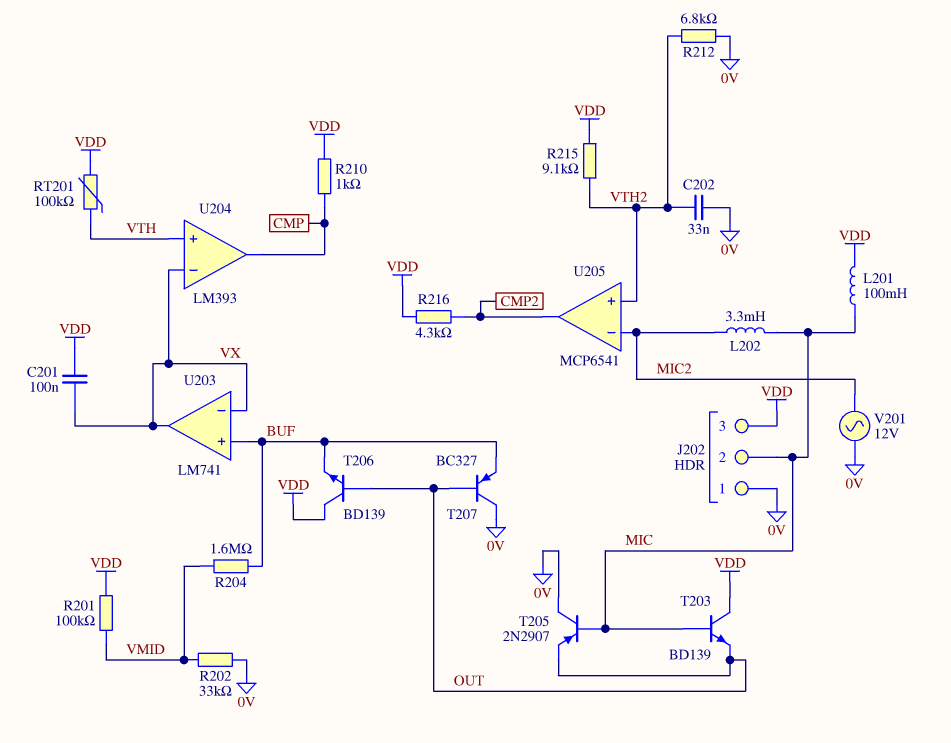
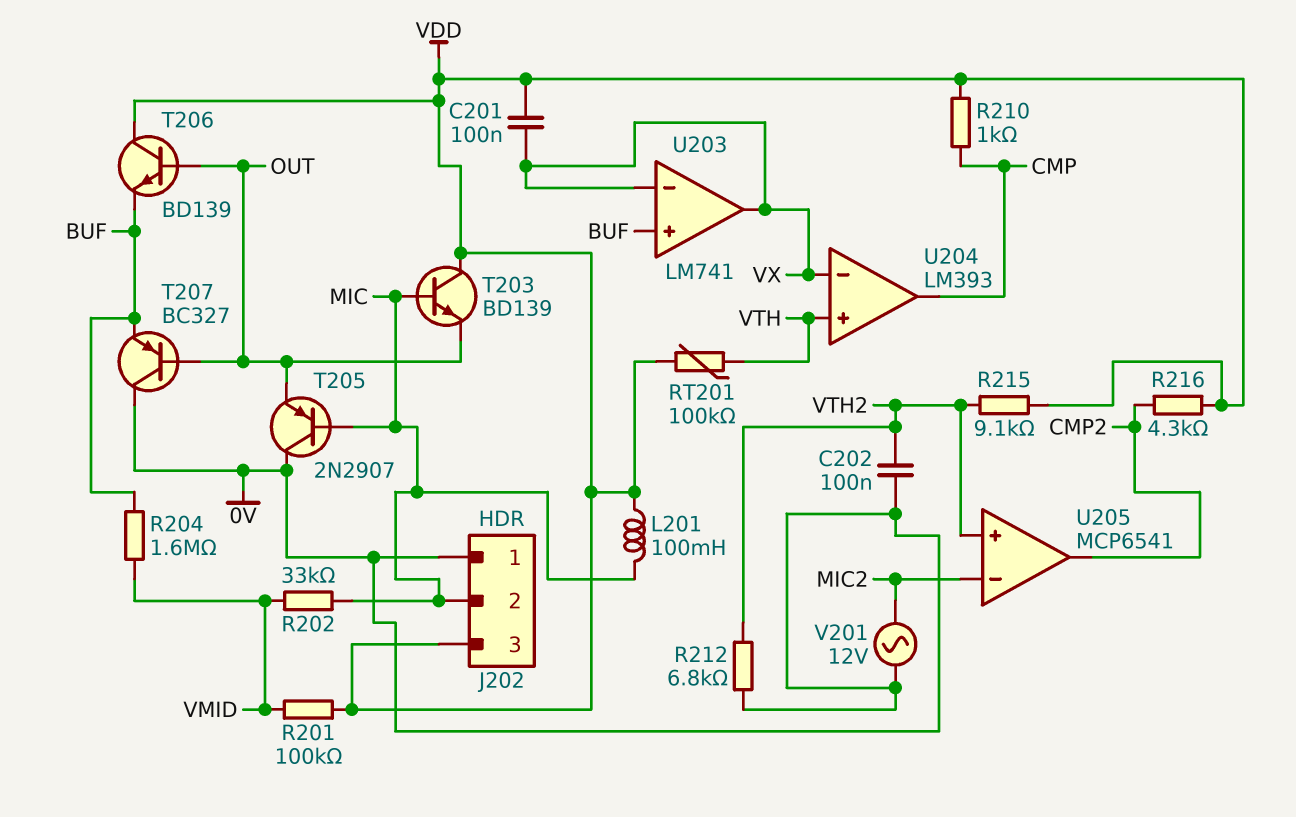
C202: 33nF (0V, VTH2) -> 100nF (0V, VTH2)
L202: 3.3mH (MIC, MIC2) -> none
R202: 33k (0V, VMID) -> 33k (MIC, VMID)

